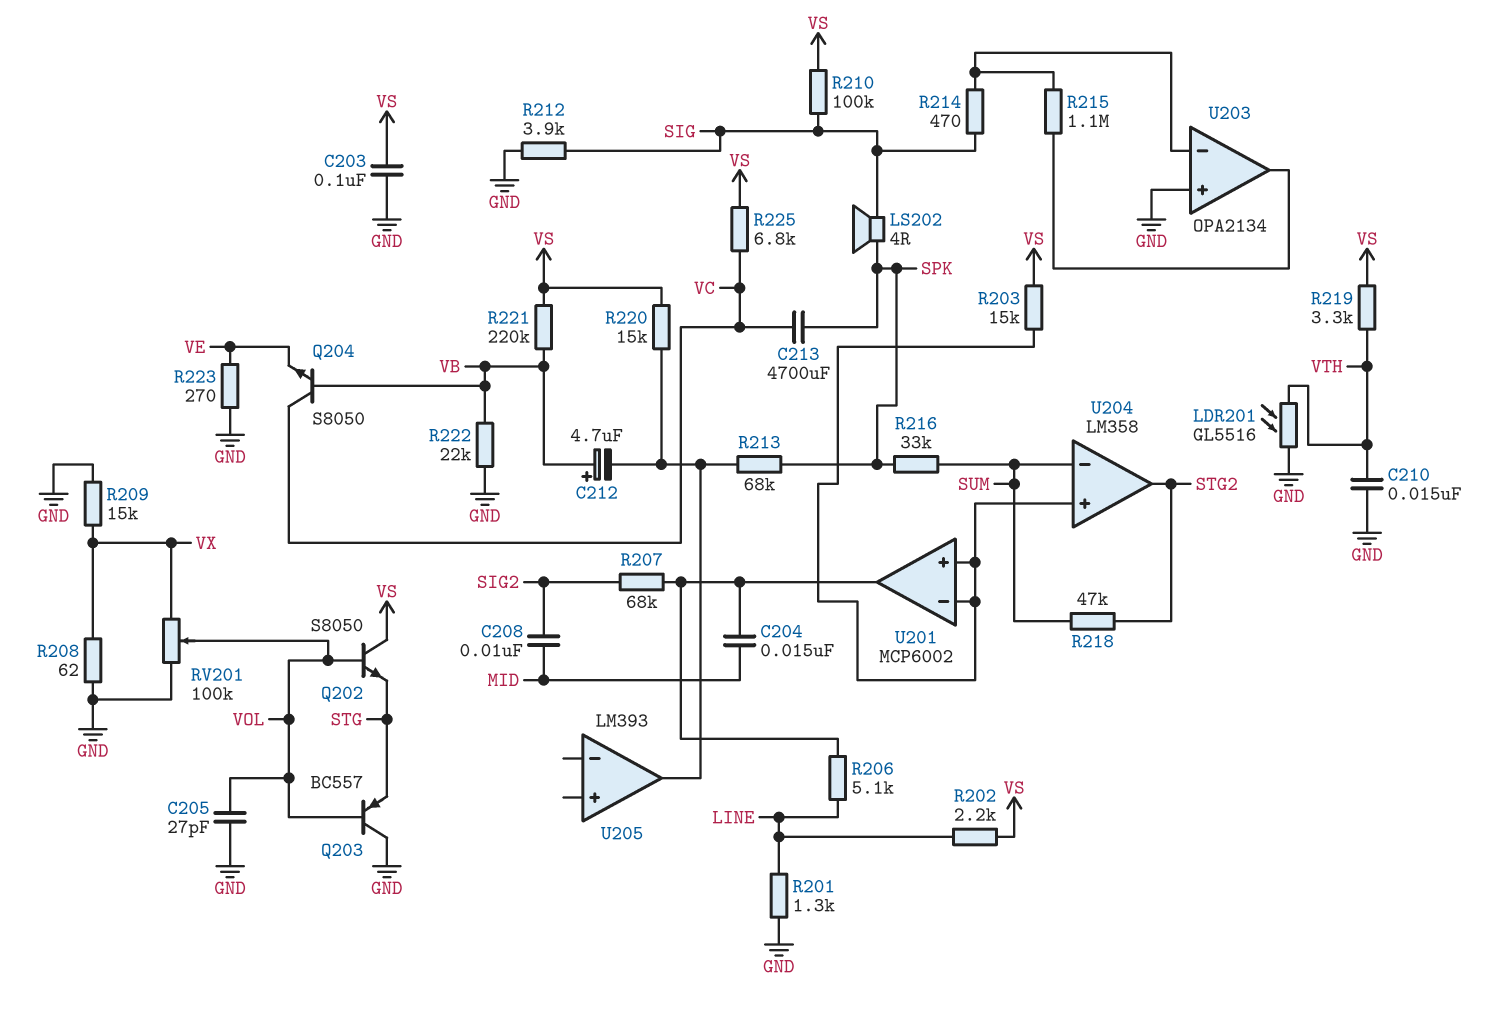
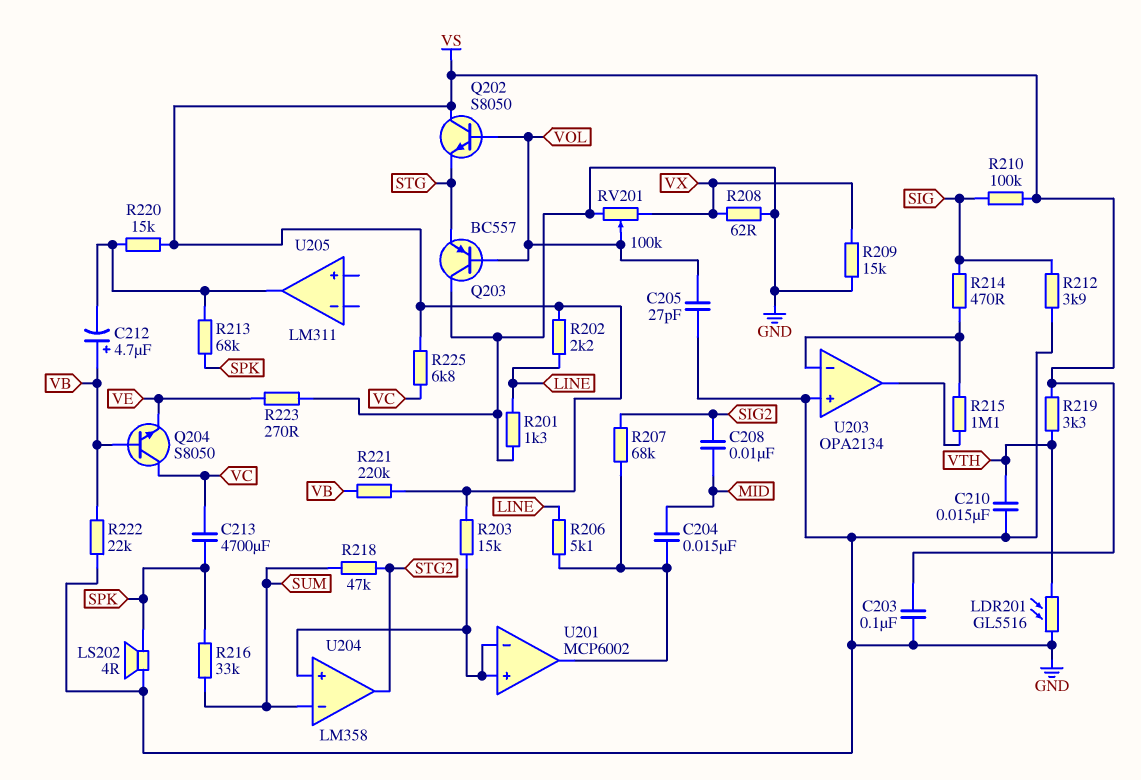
LS202: speaker 4R (SIG, SPK) -> speaker 4R (GND, SPK)
U205: LM393 -> LM311

